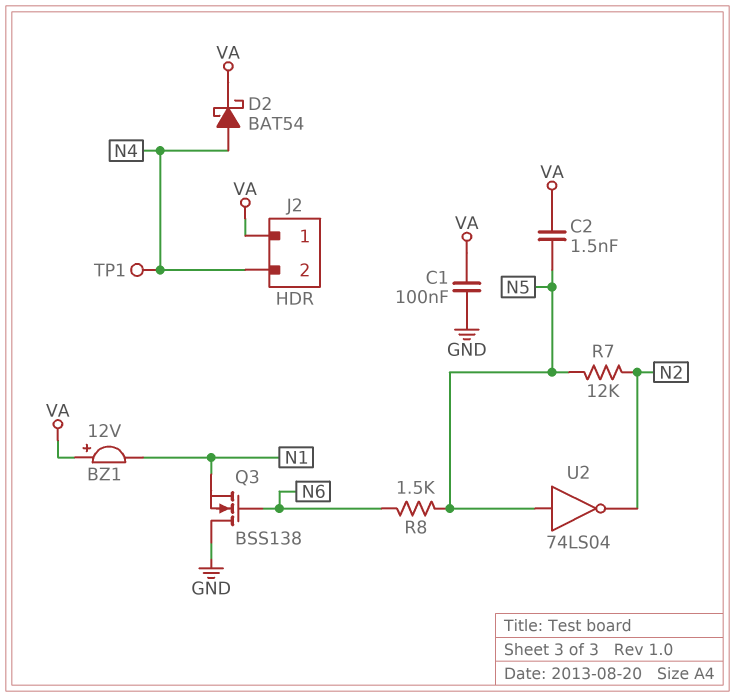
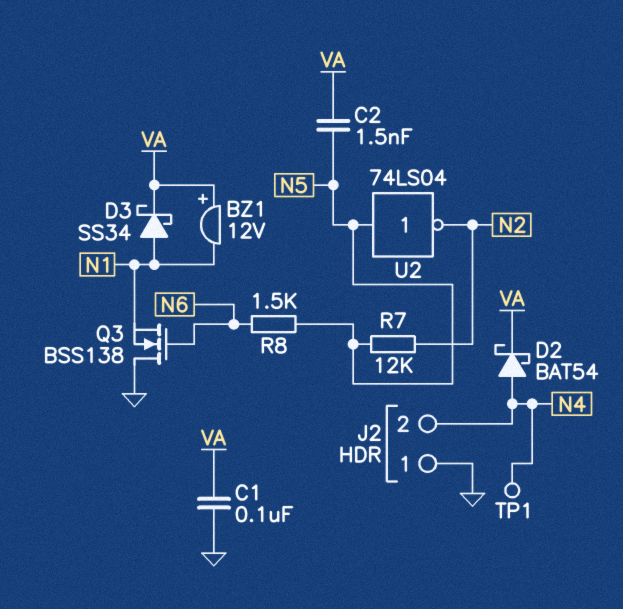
D3: none -> schottky SS34 (A N1, K VA)
J2 pin 1: VA -> GND

